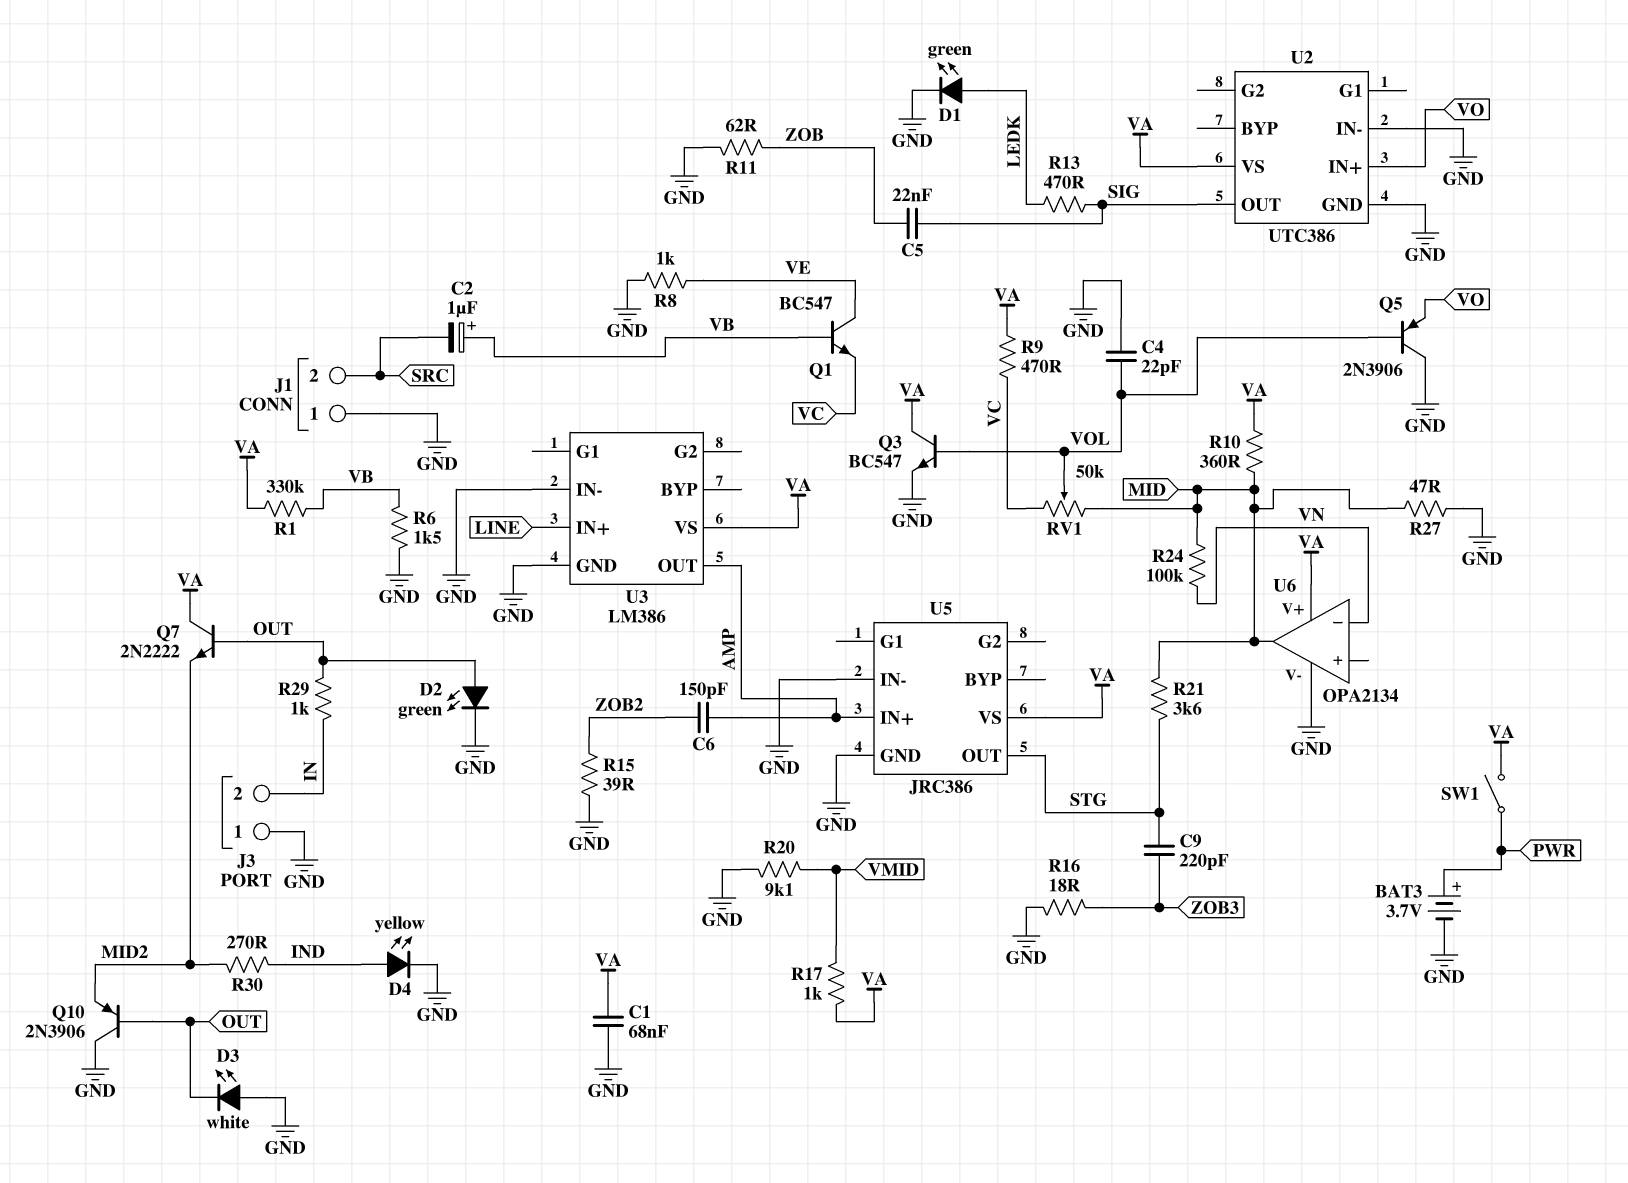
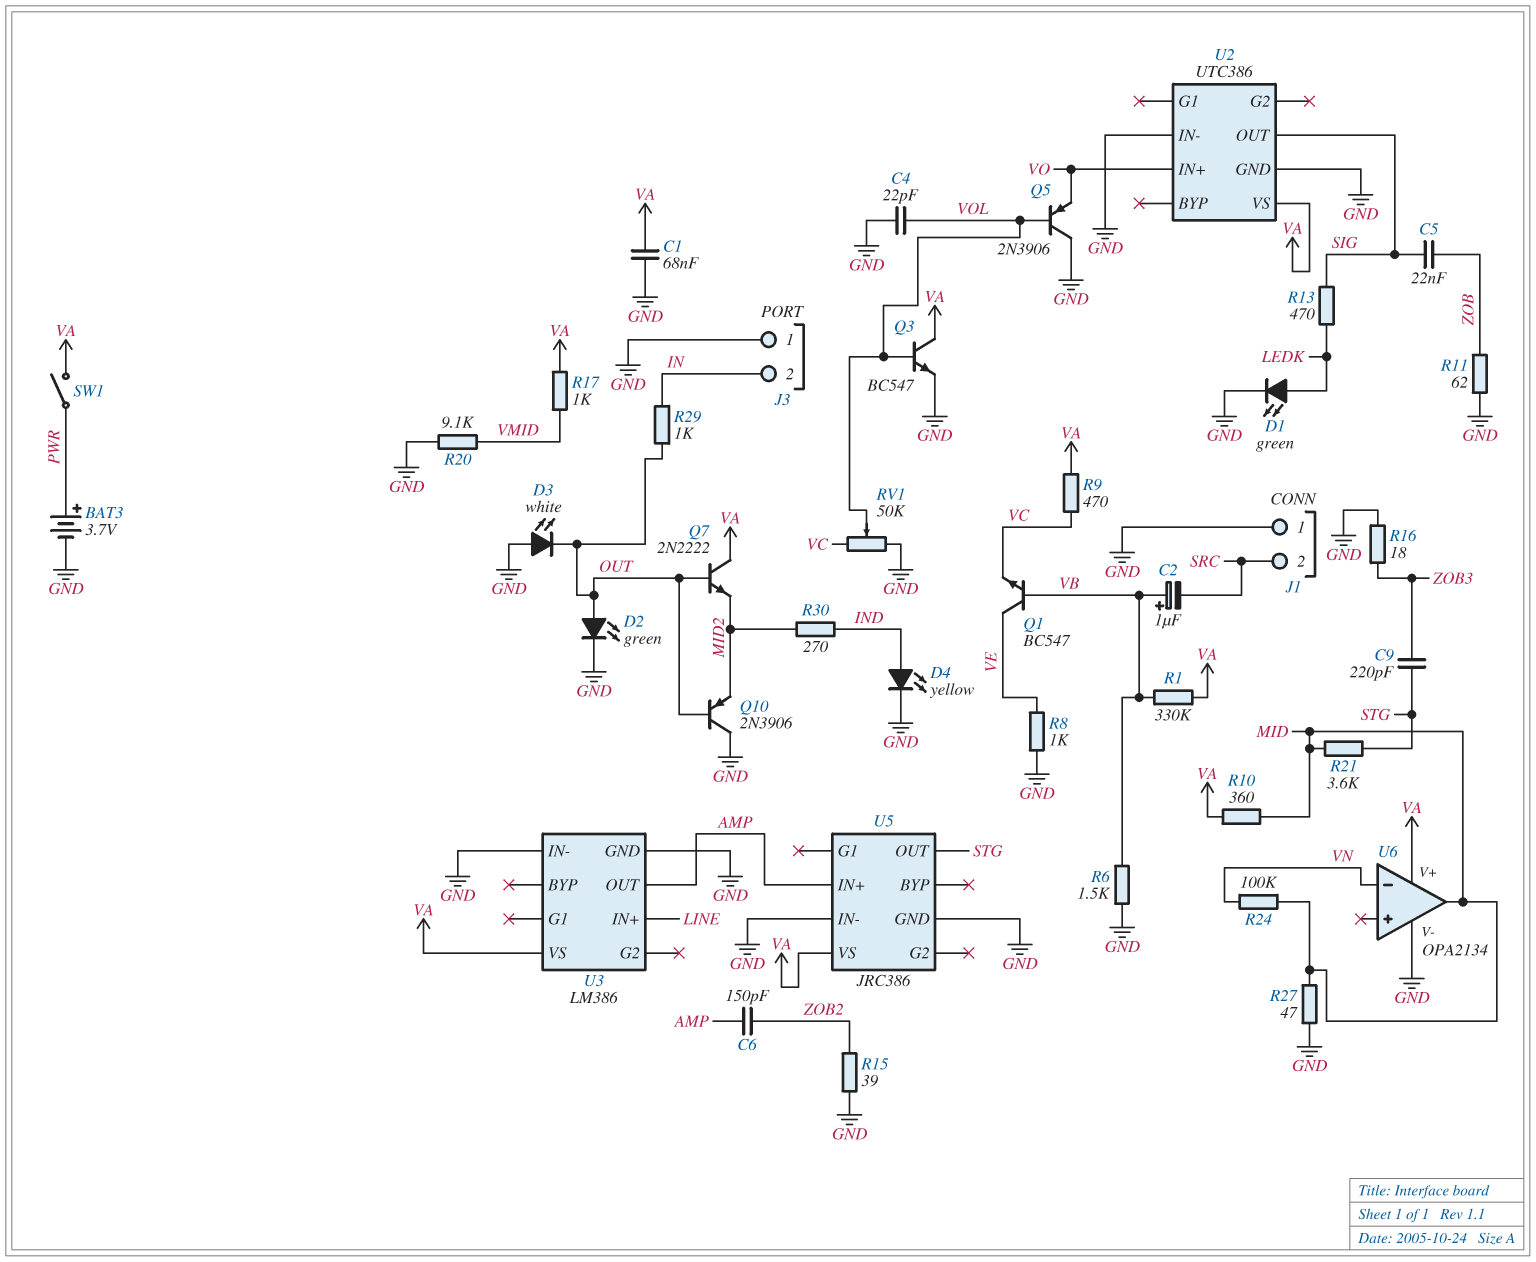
RV1: 50k (MID, VC, wiper VOL) -> 50k (GND, VC, wiper VOL)

